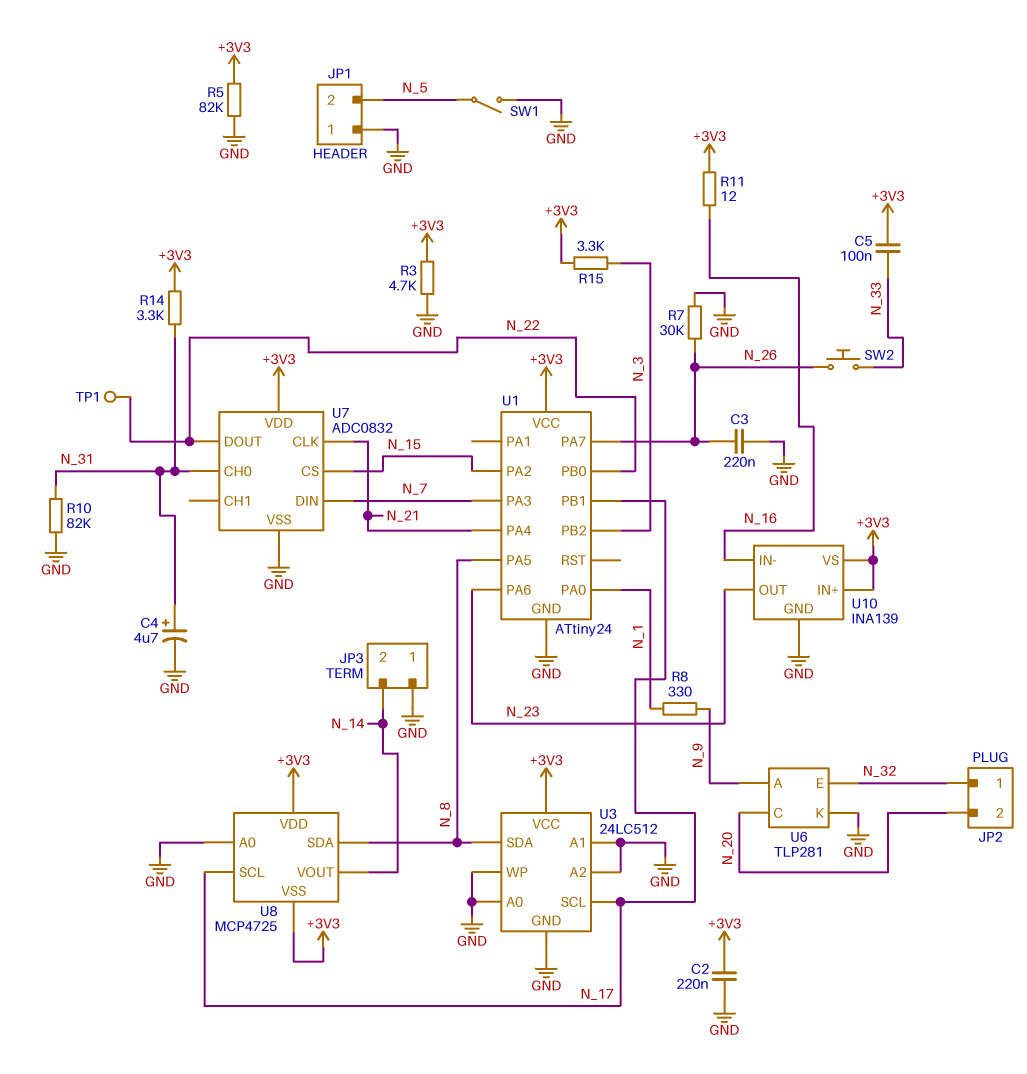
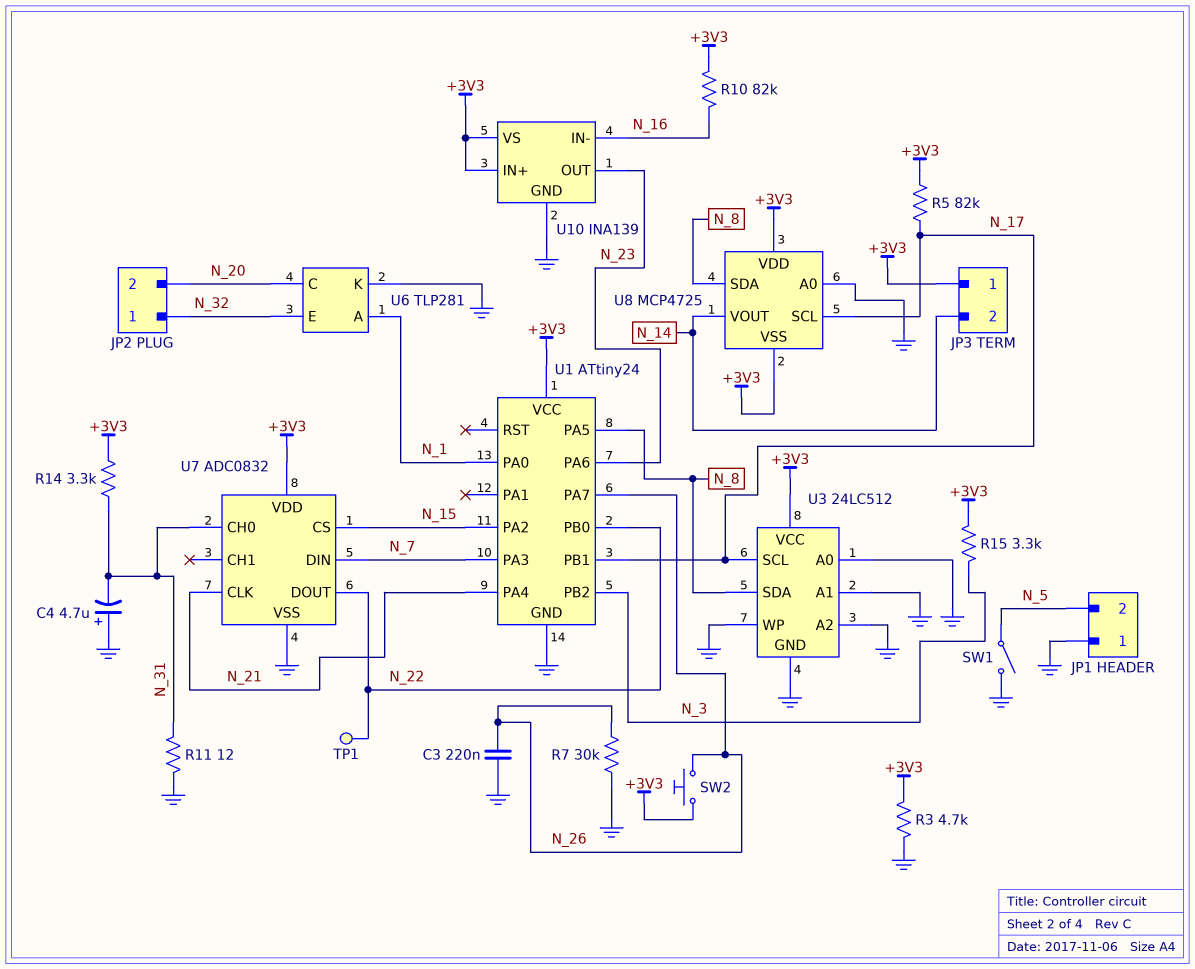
C2: 220nF (+3V3, GND) -> none
C4: 4.7uF (plus N_31, minus GND) -> 4.7uF (plus GND, minus N_31)
C5: 100nF (+3V3, N_33) -> none
JP3 pin 1: GND -> +3V3
R5: 82k (+3V3, GND) -> 82k (+3V3, N_17)
R8: 330 (N_1, N_9) -> none
R10: 82k (GND, N_31) -> 82k (+3V3, N_16)
R11: 12 (+3V3, N_16) -> 12 (GND, N_31)
SW2: button (N_26, N_33) -> button (+3V3, N_26)
U6 pin A: N_9 -> N_1

